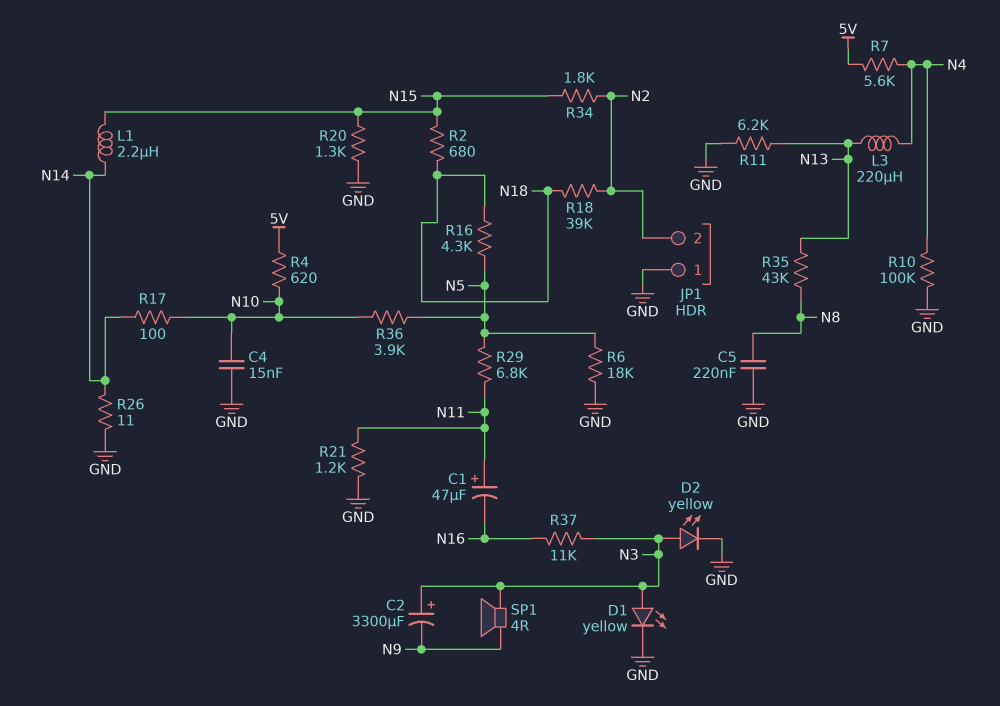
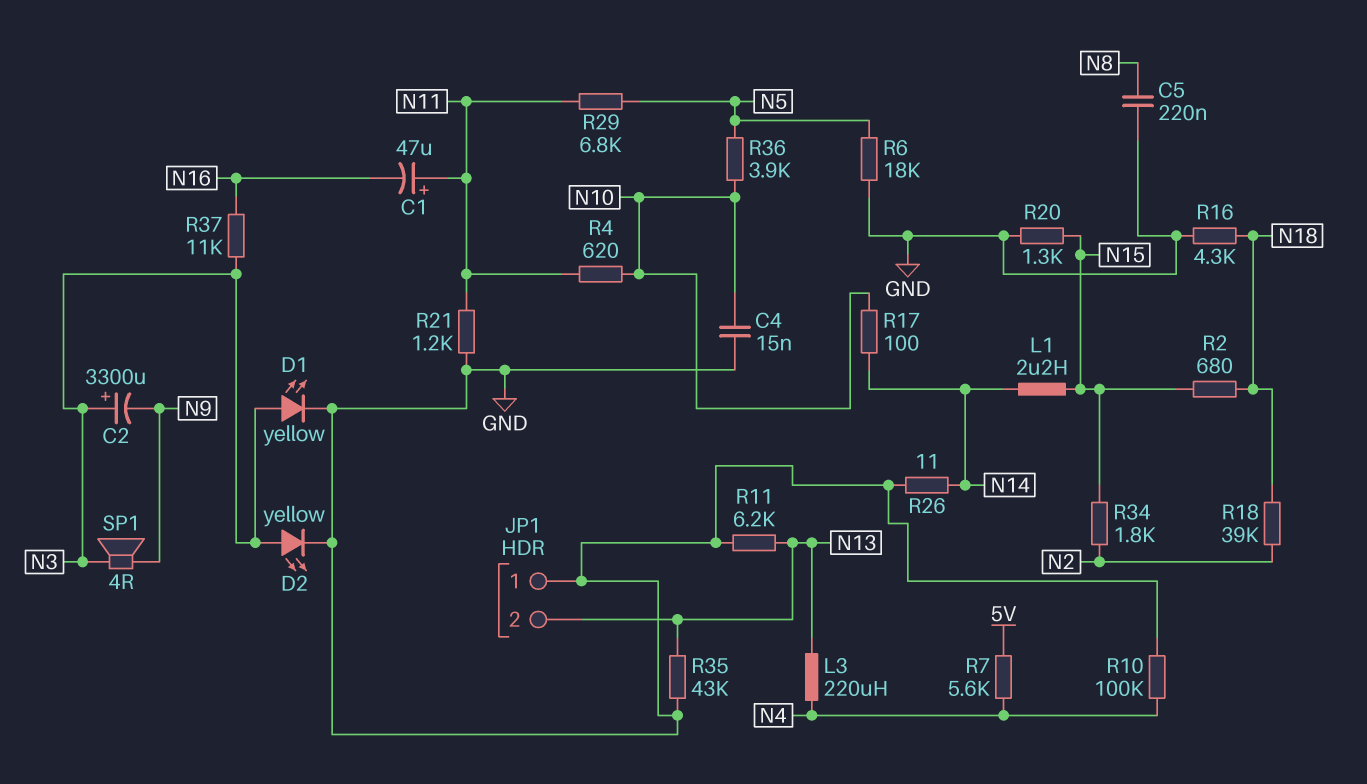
JP1 pin 2: N2 -> N13
R4: 620 (5V, N10) -> 620 (N10, N11)
R16: 4.3k (N5, N18) -> 4.3k (GND, N18)
R35: 43k (N8, N13) -> 43k (GND, N13)

